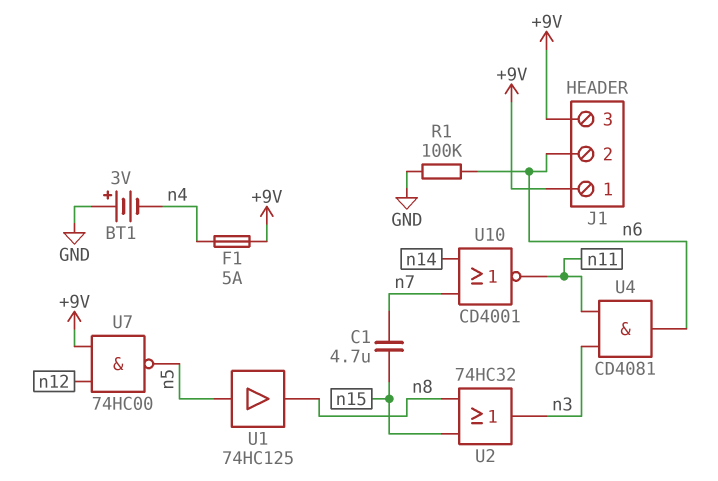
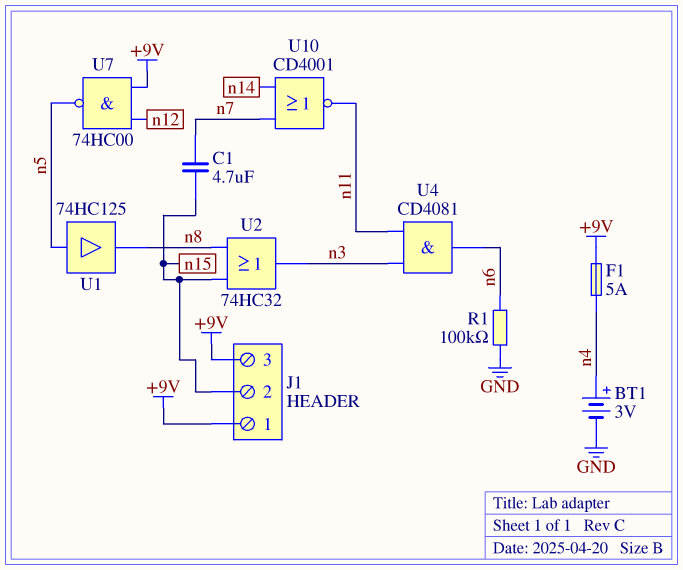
BT1: 3V (plus GND, minus n4) -> 3V (plus n4, minus GND)
J1 pin 2: n6 -> n15

